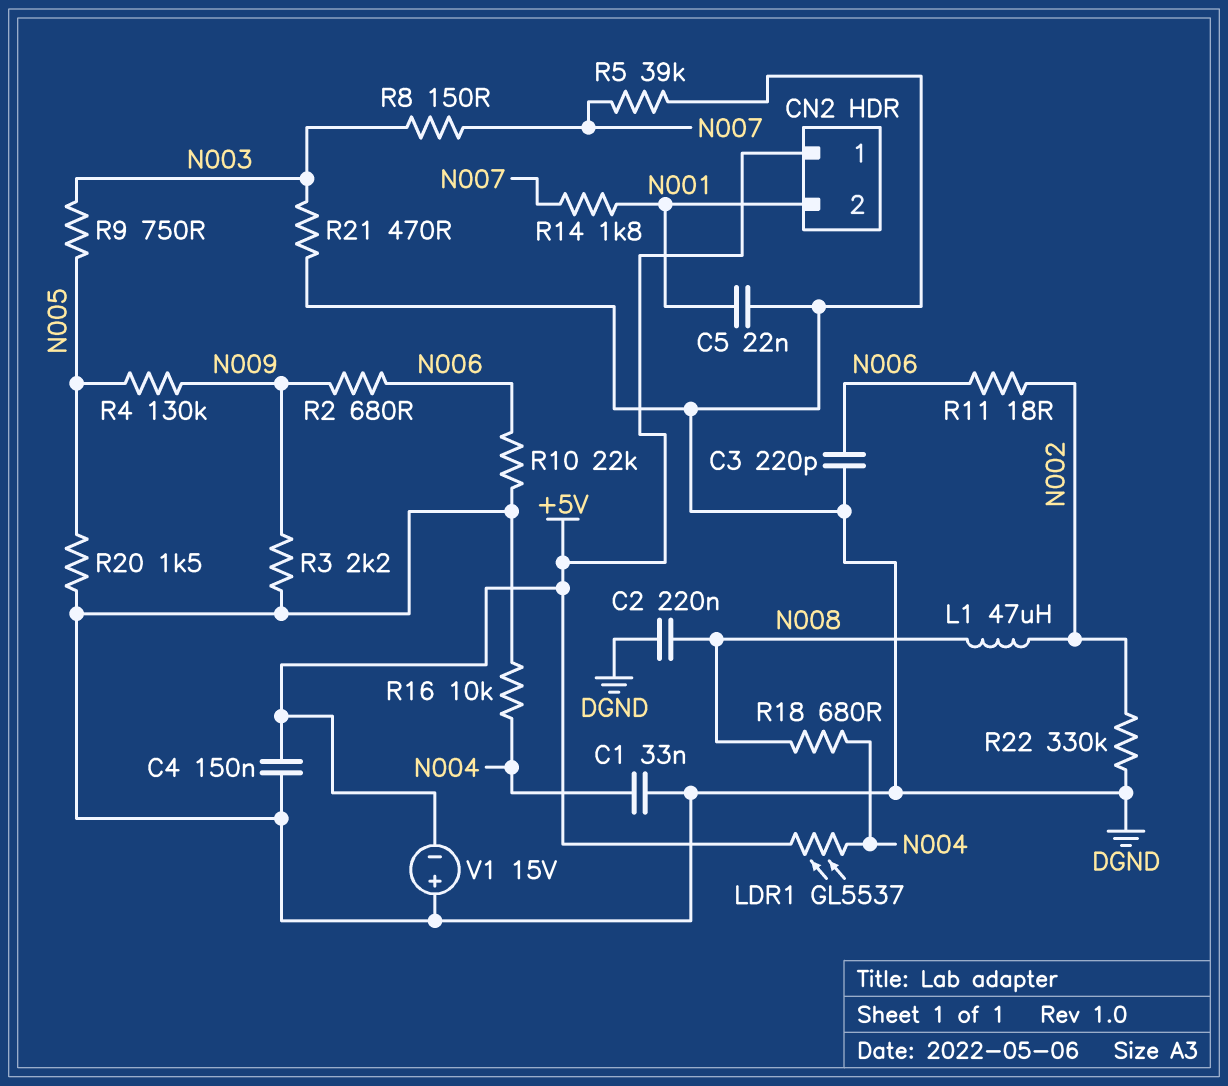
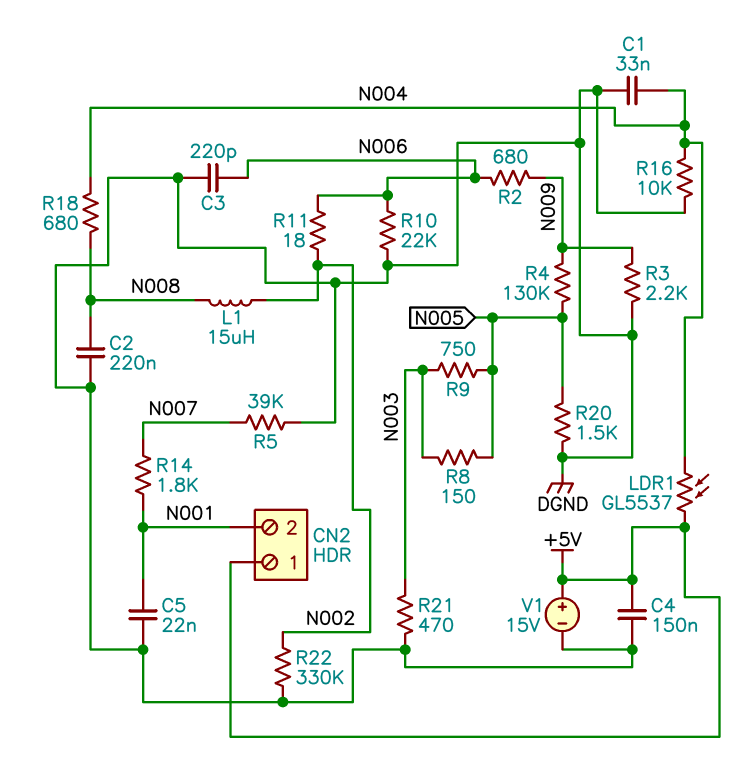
L1: 47uH (N002, N008) -> 15uH (N002, N008)
R8: 150 (N003, N007) -> 150 (N003, N005)
V1: 15V (plus DGND, minus +5V) -> 15V (plus +5V, minus DGND)

